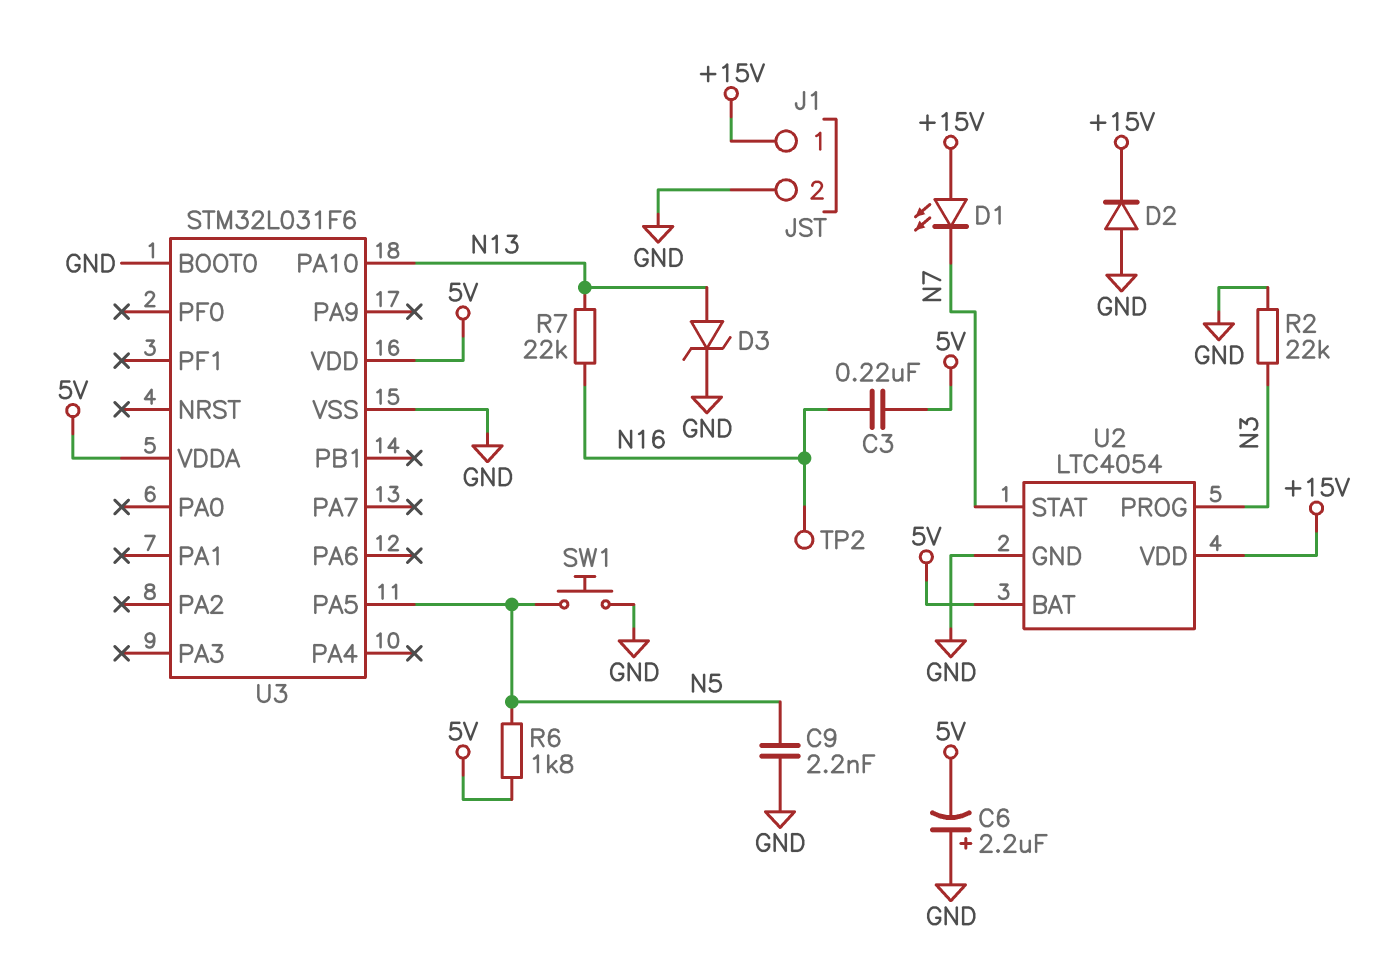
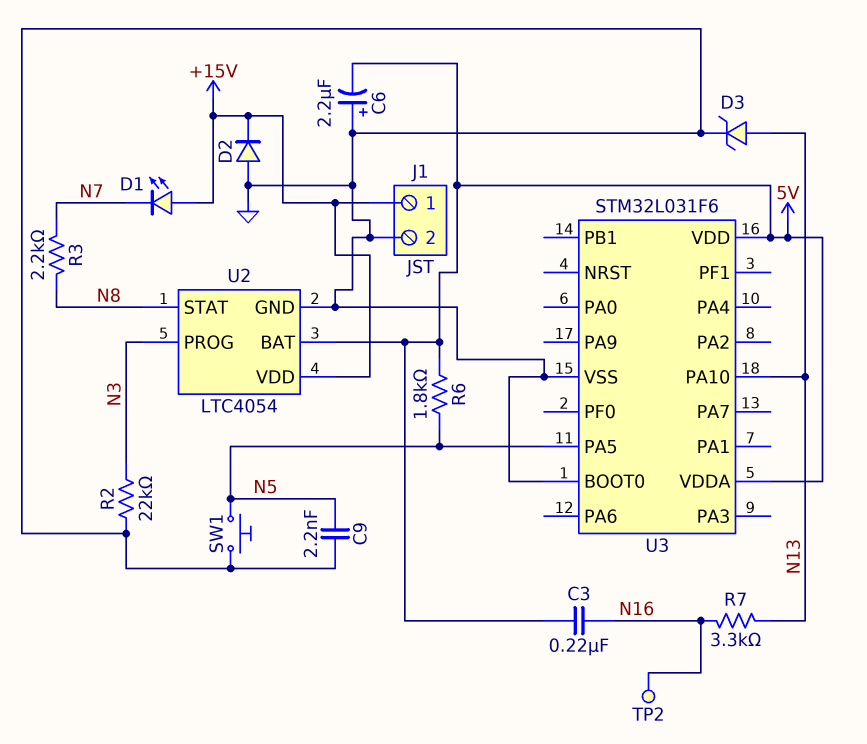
R3: none -> 2.2k (N7, N8)
R7: 22k (N13, N16) -> 3.3k (N13, N16)
U2 pin STAT: N7 -> N8

